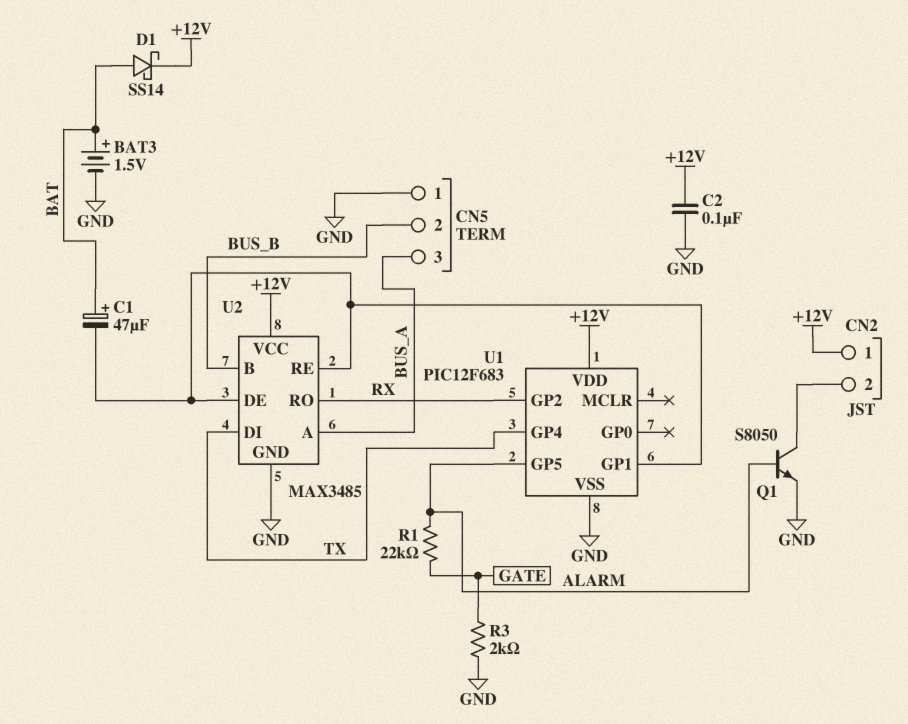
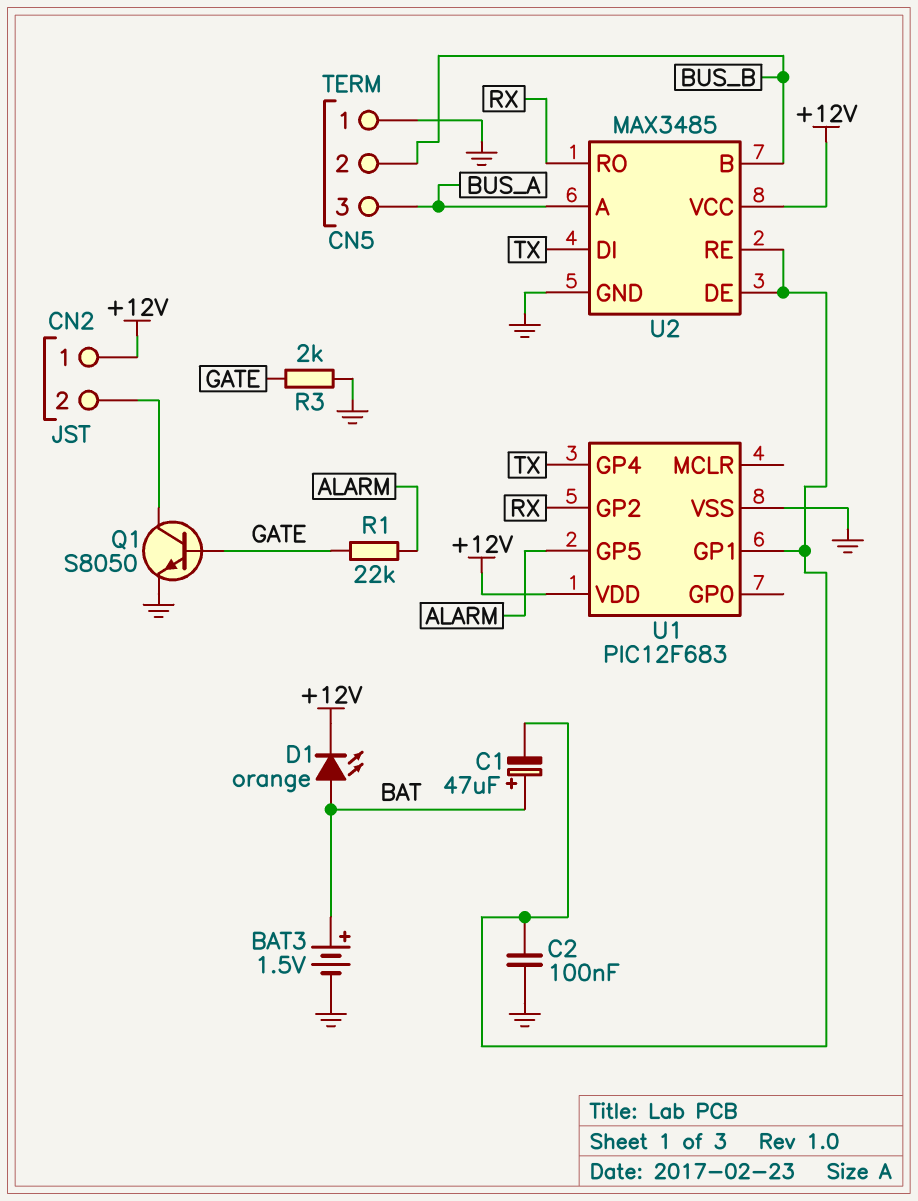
C2: 100nF (+12V, GND) -> 100nF (GND, U1/GP1)
D1: schottky SS14 (A BAT, K +12V) -> LED orange (A BAT, K +12V)
Q1: NPN S8050 (B ALARM, C CN2/2, E GND) -> NPN S8050 (B GATE, C CN2/2, E GND)

